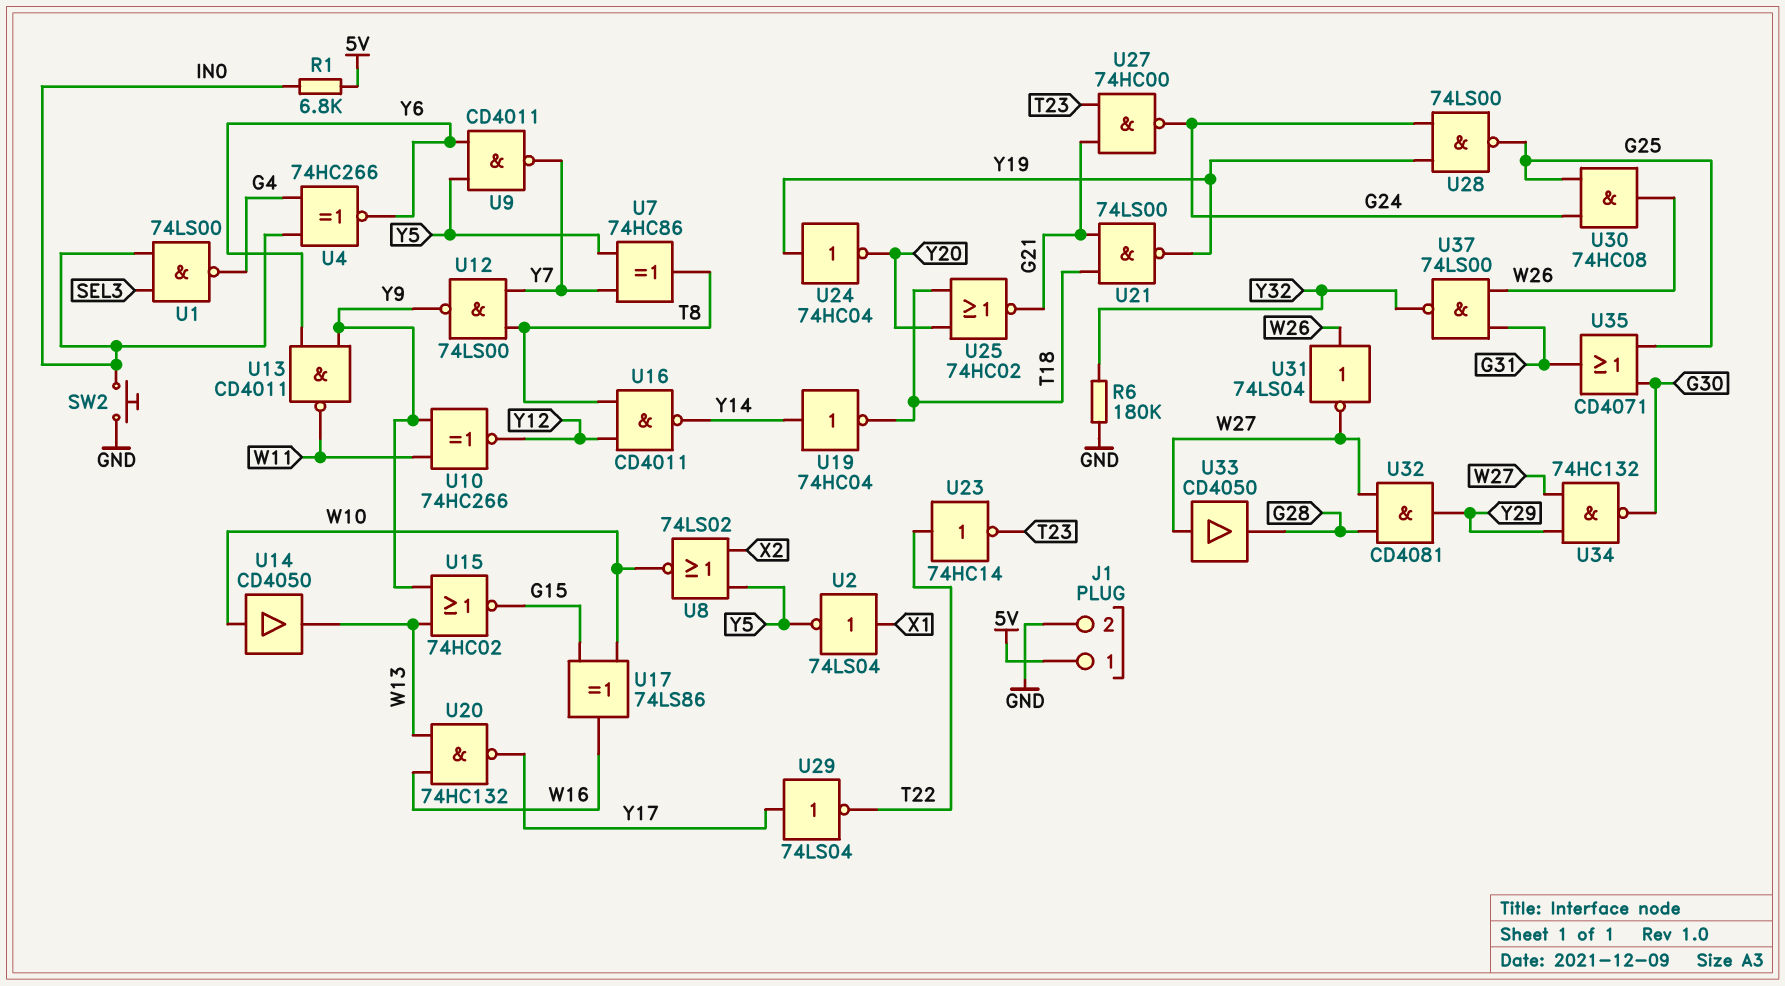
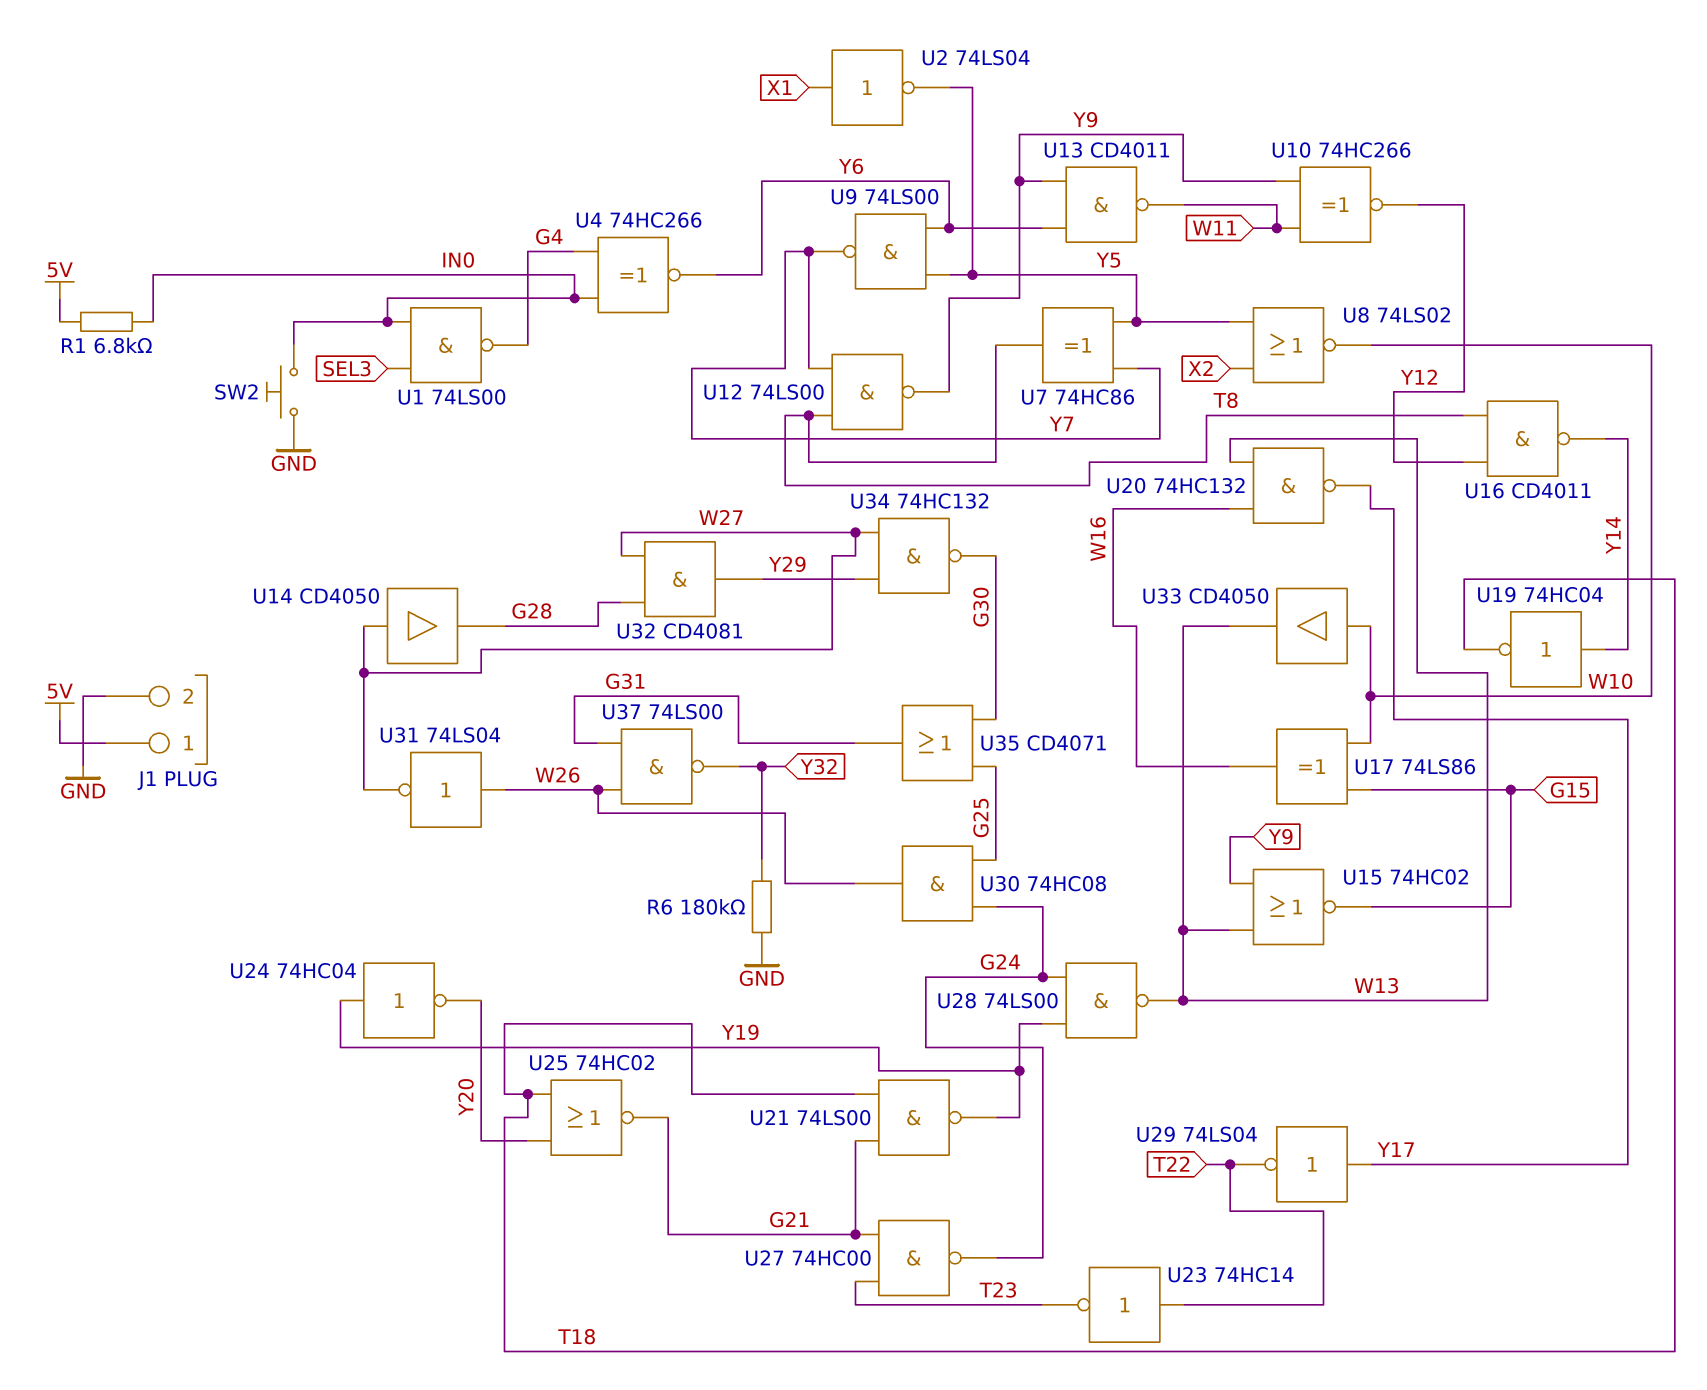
U9: NAND CD4011 (in Y5, in Y6, out Y7) -> NAND 74LS00 (in Y5, in Y6, out Y7)
U14: buffer CD4050 (in W10, out W13) -> buffer CD4050 (in W27, out G28)
U28: NAND 74LS00 (in G24, in Y19, out G25) -> NAND 74LS00 (in G24, in Y19, out W13)
U33: buffer CD4050 (in W27, out G28) -> buffer CD4050 (in W10, out W13)

